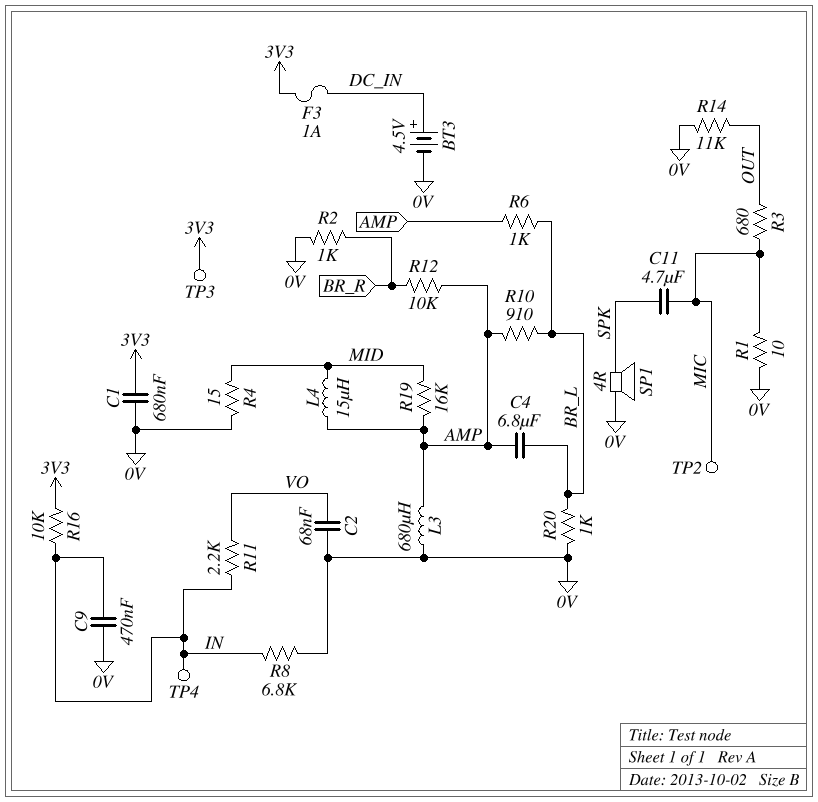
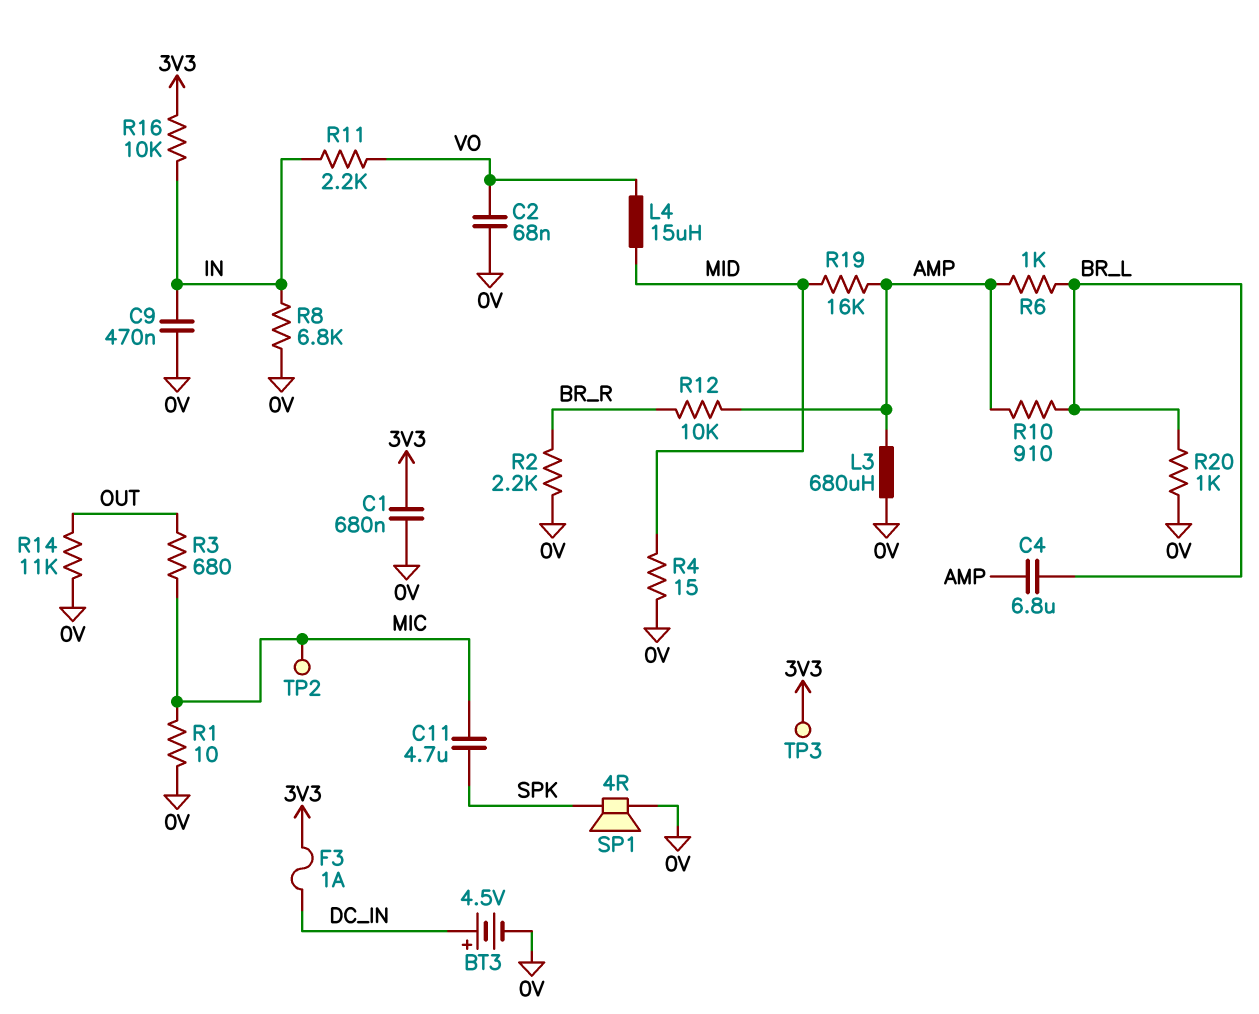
L4: 15uH (AMP, MID) -> 15uH (MID, VO)
R2: 1k (0V, BR_R) -> 2.2k (0V, BR_R)
TP4: test point (IN) -> none

